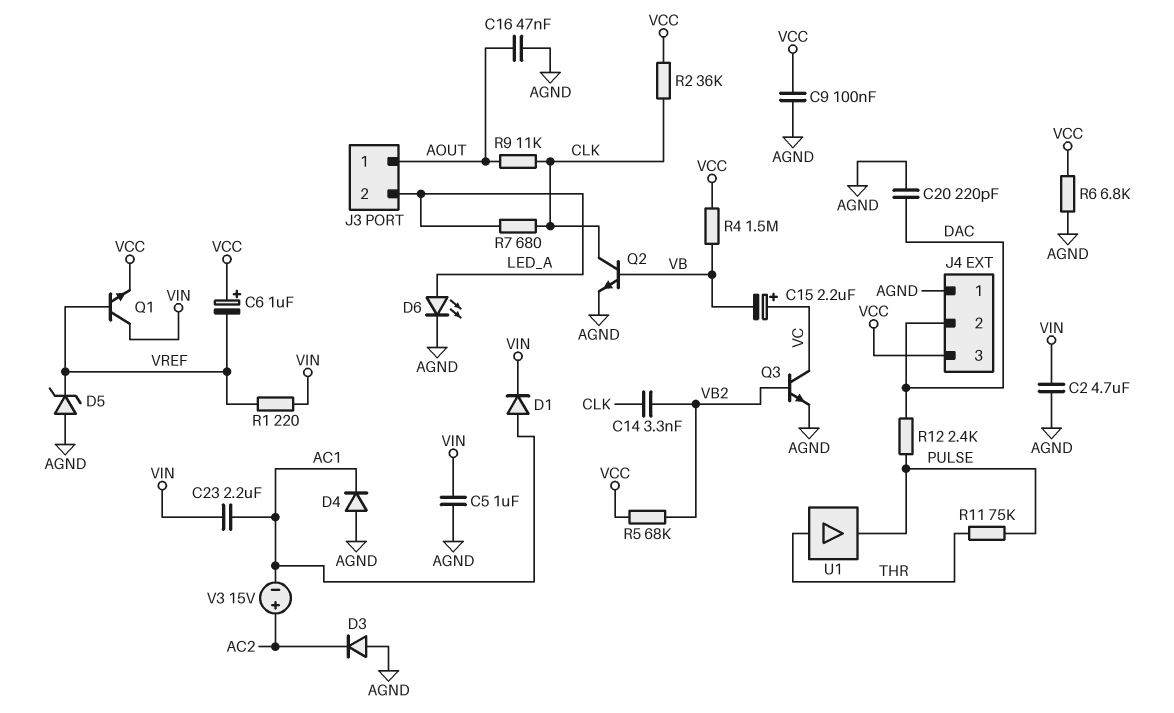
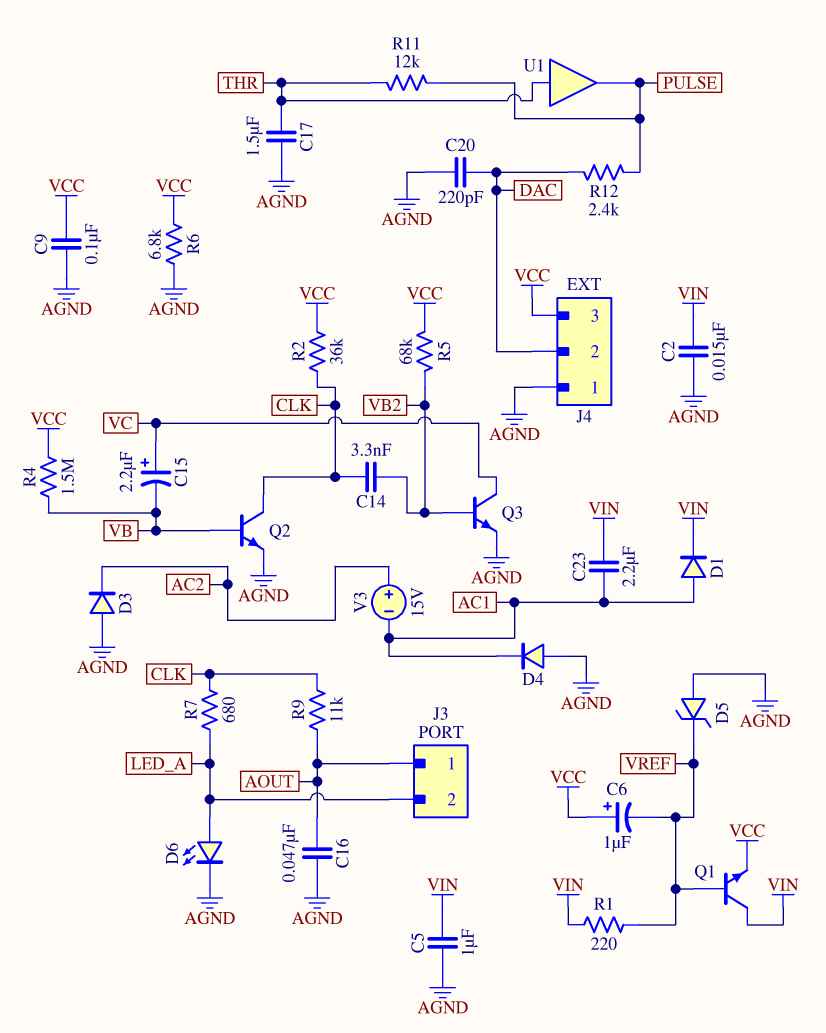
C2: 4.7uF (AGND, VIN) -> 15nF (AGND, VIN)
C17: none -> 1.5uF (AGND, THR)
R11: 75k (PULSE, THR) -> 12k (PULSE, THR)

